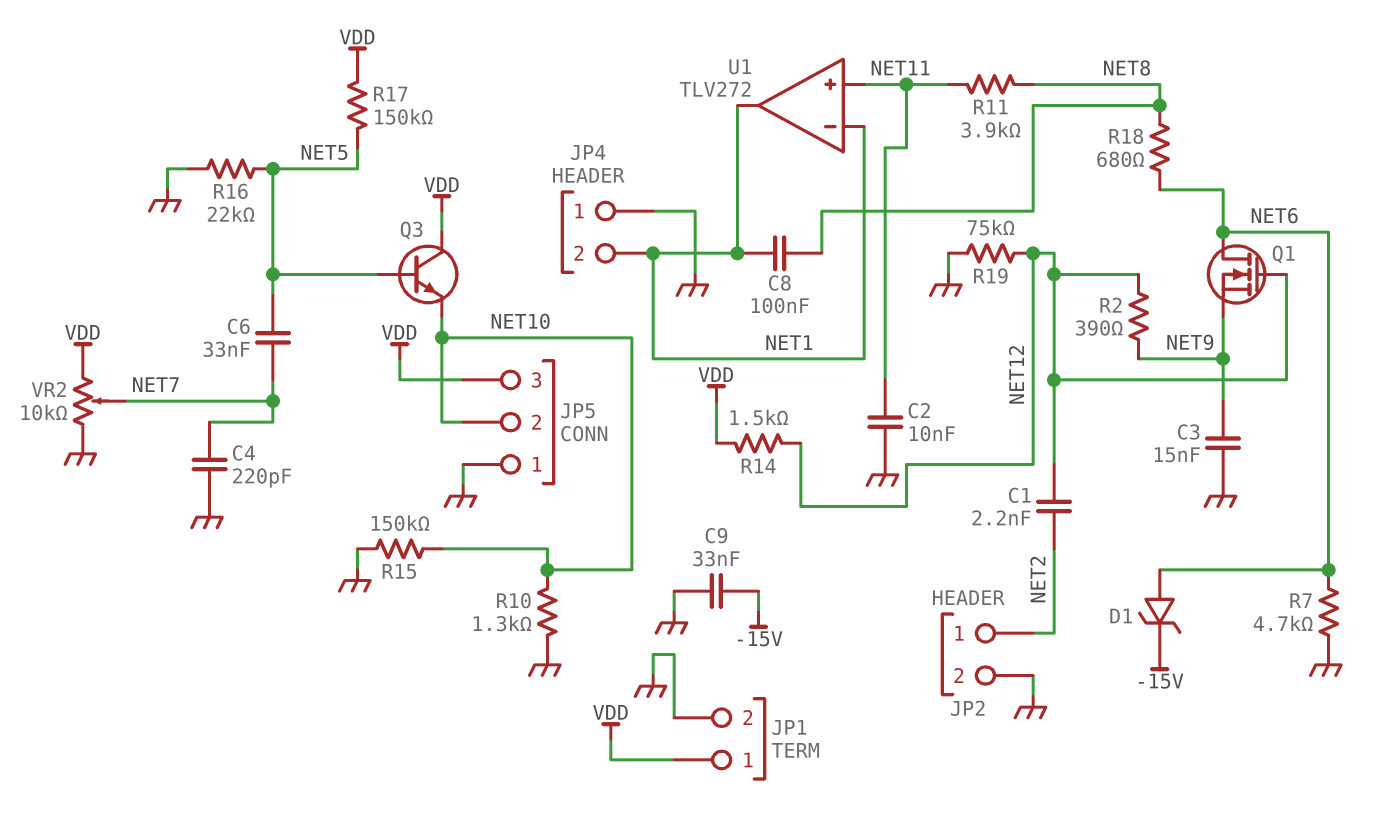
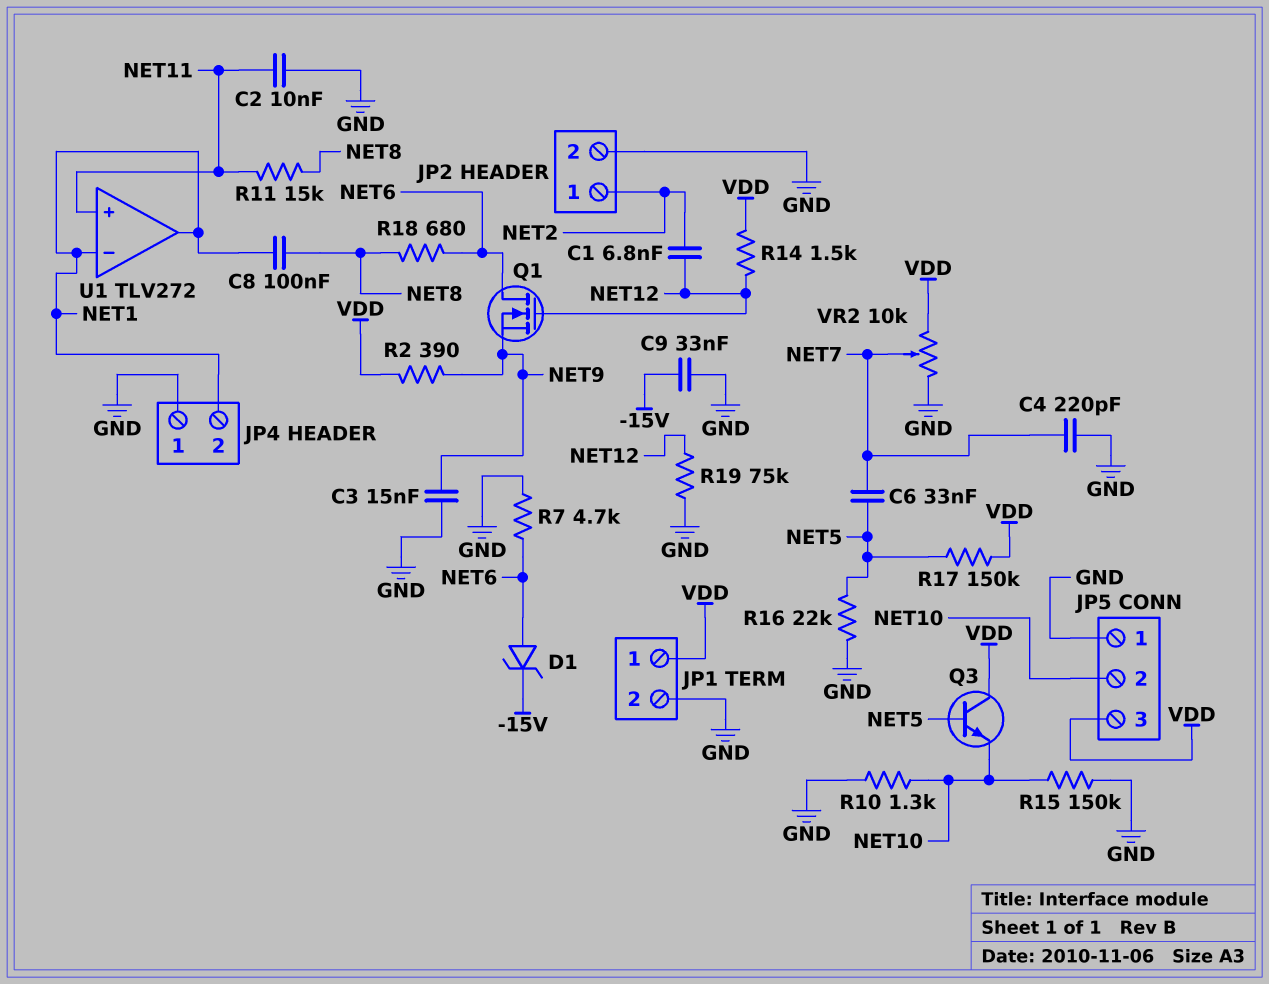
C1: 2.2nF (NET2, NET12) -> 6.8nF (NET2, NET12)
R2: 390 (NET9, NET12) -> 390 (NET9, VDD)
R11: 3.9k (NET8, NET11) -> 15k (NET8, NET11)

